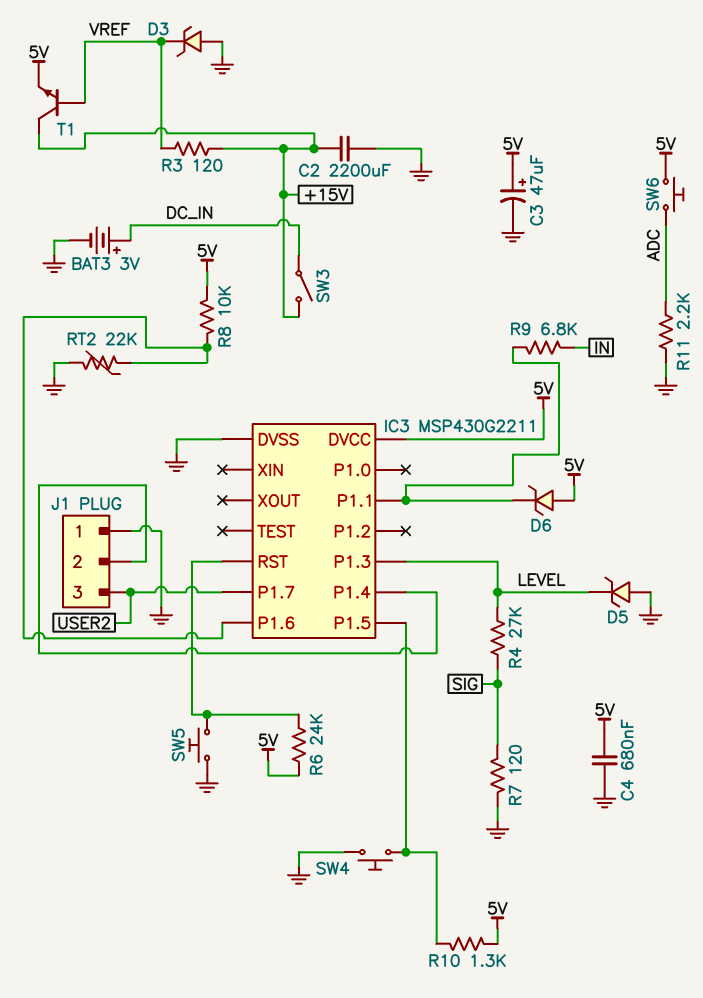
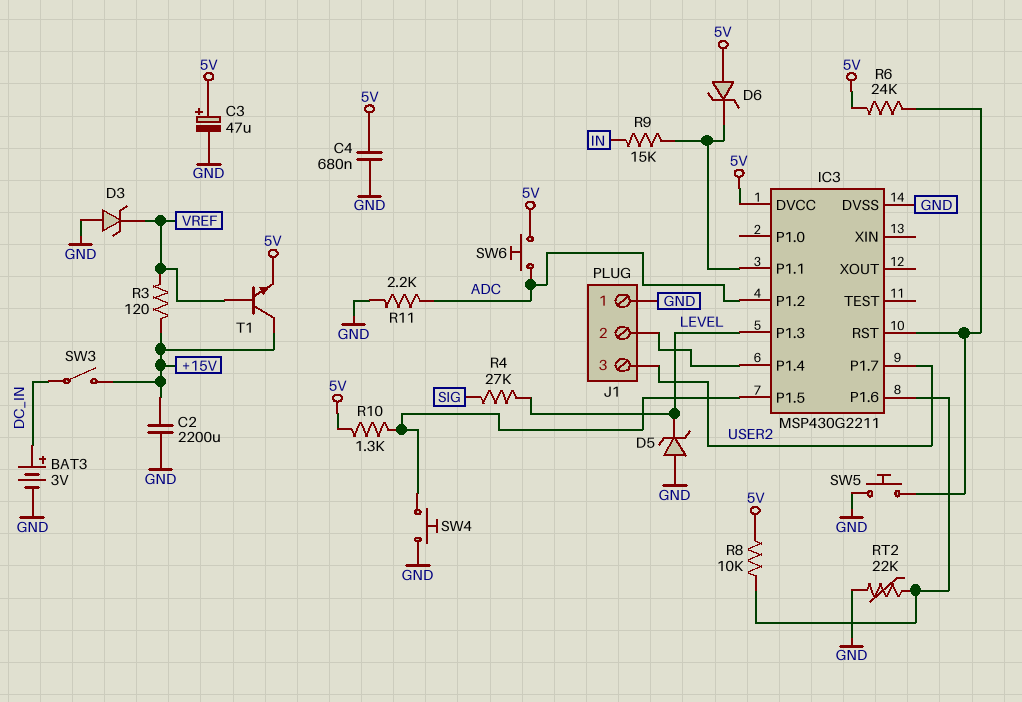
IC3 pin P1.2: none -> ADC
R7: 120 (GND, SIG) -> none
R9: 6.8k (IC3/P1.1, IN) -> 15k (IC3/P1.1, IN)

